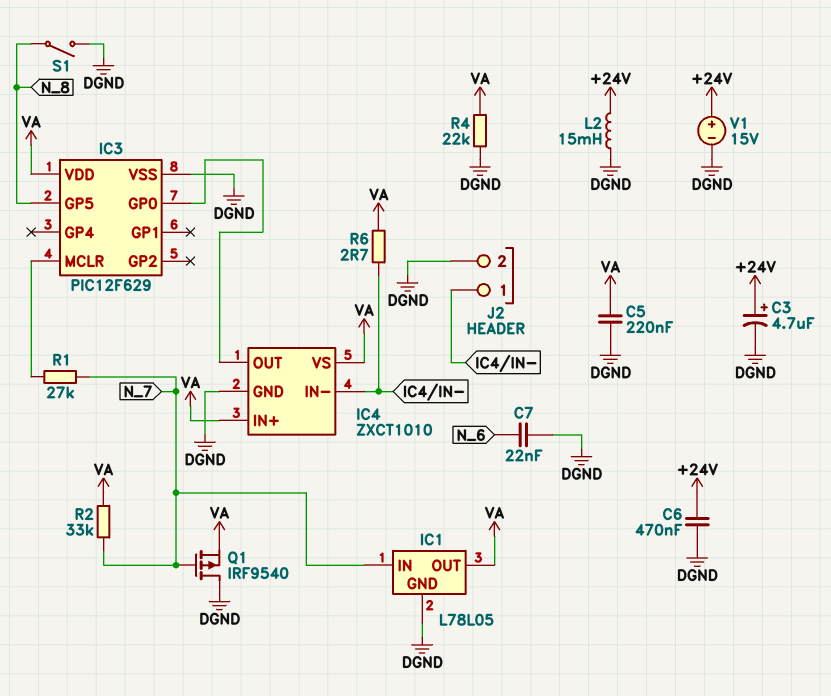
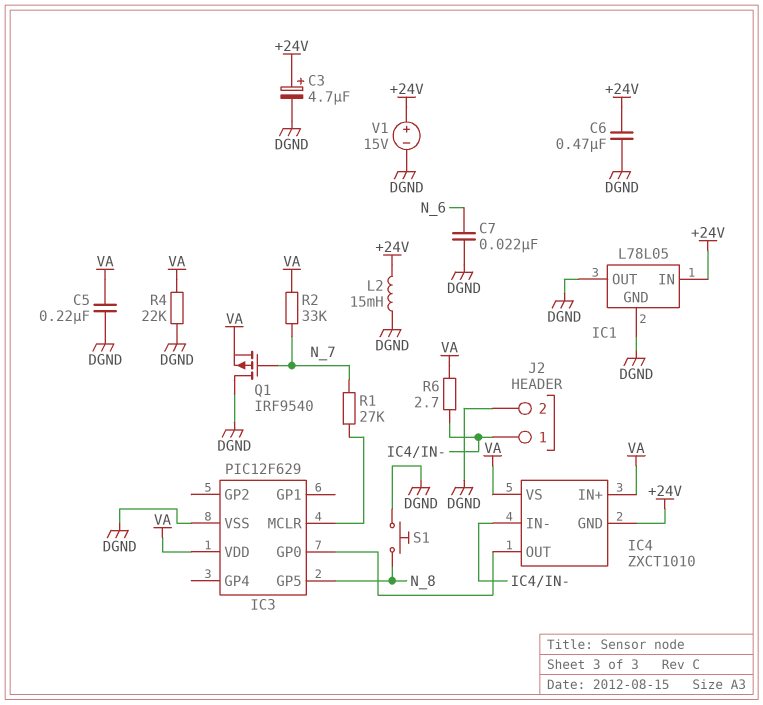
IC1 pin IN: N_7 -> +24V
IC1 pin OUT: VA -> DGND
IC4 pin GND: DGND -> +24V
S1: switch (DGND, N_8) -> button (DGND, N_8)

